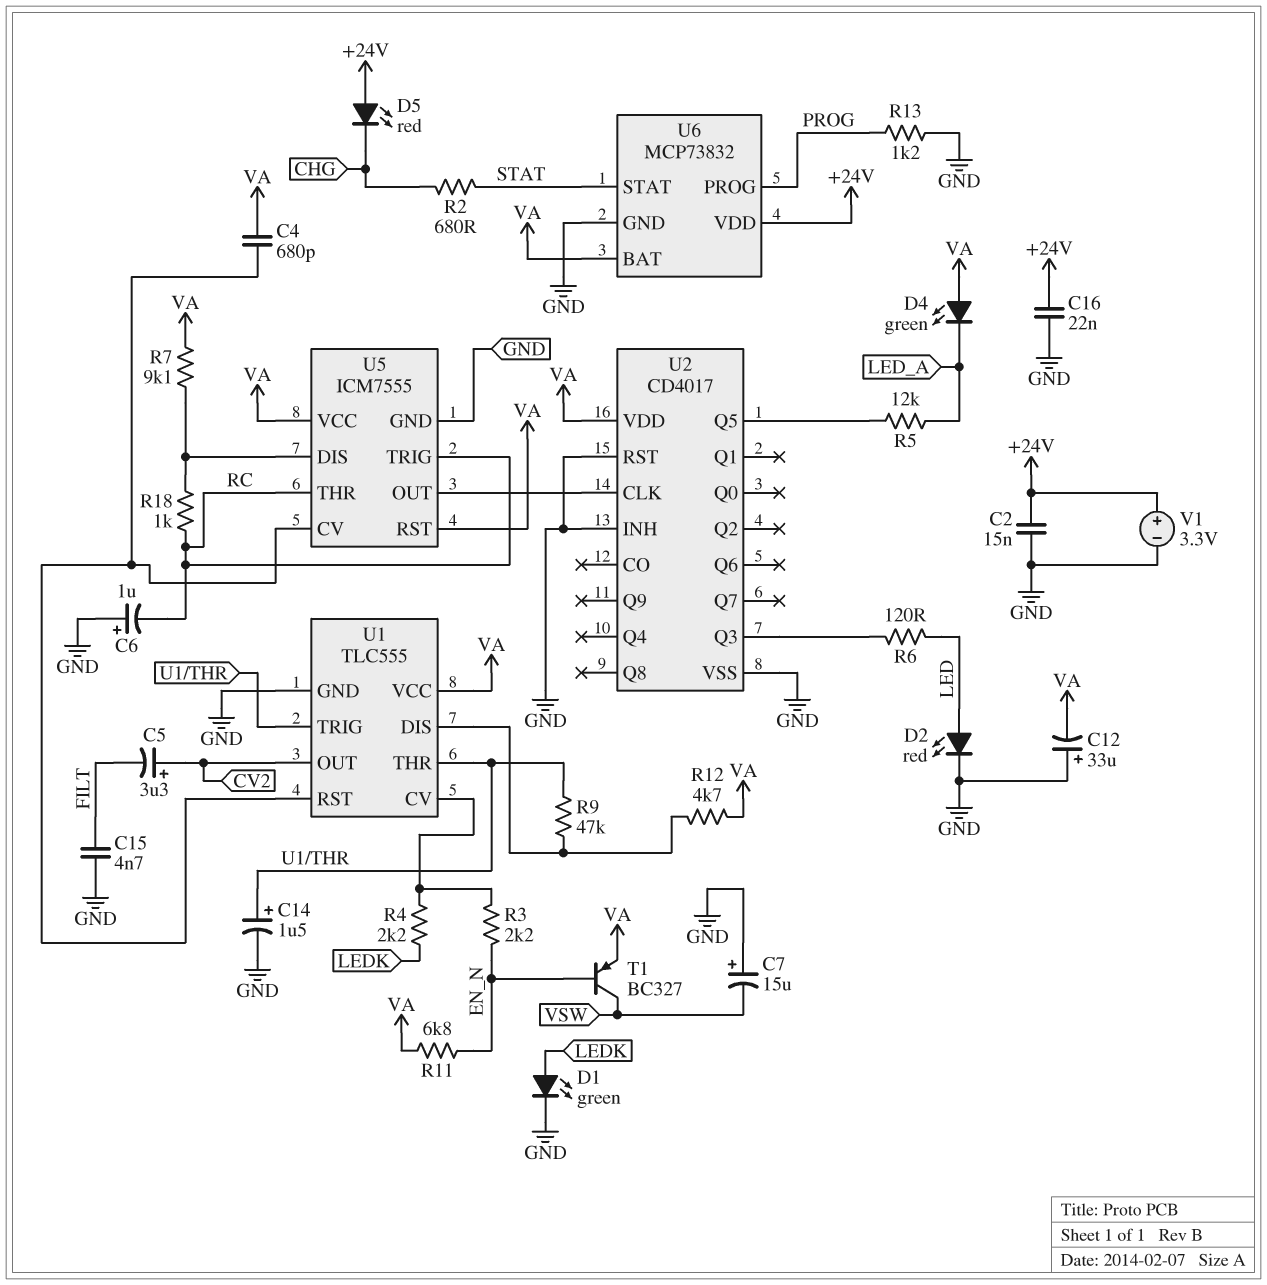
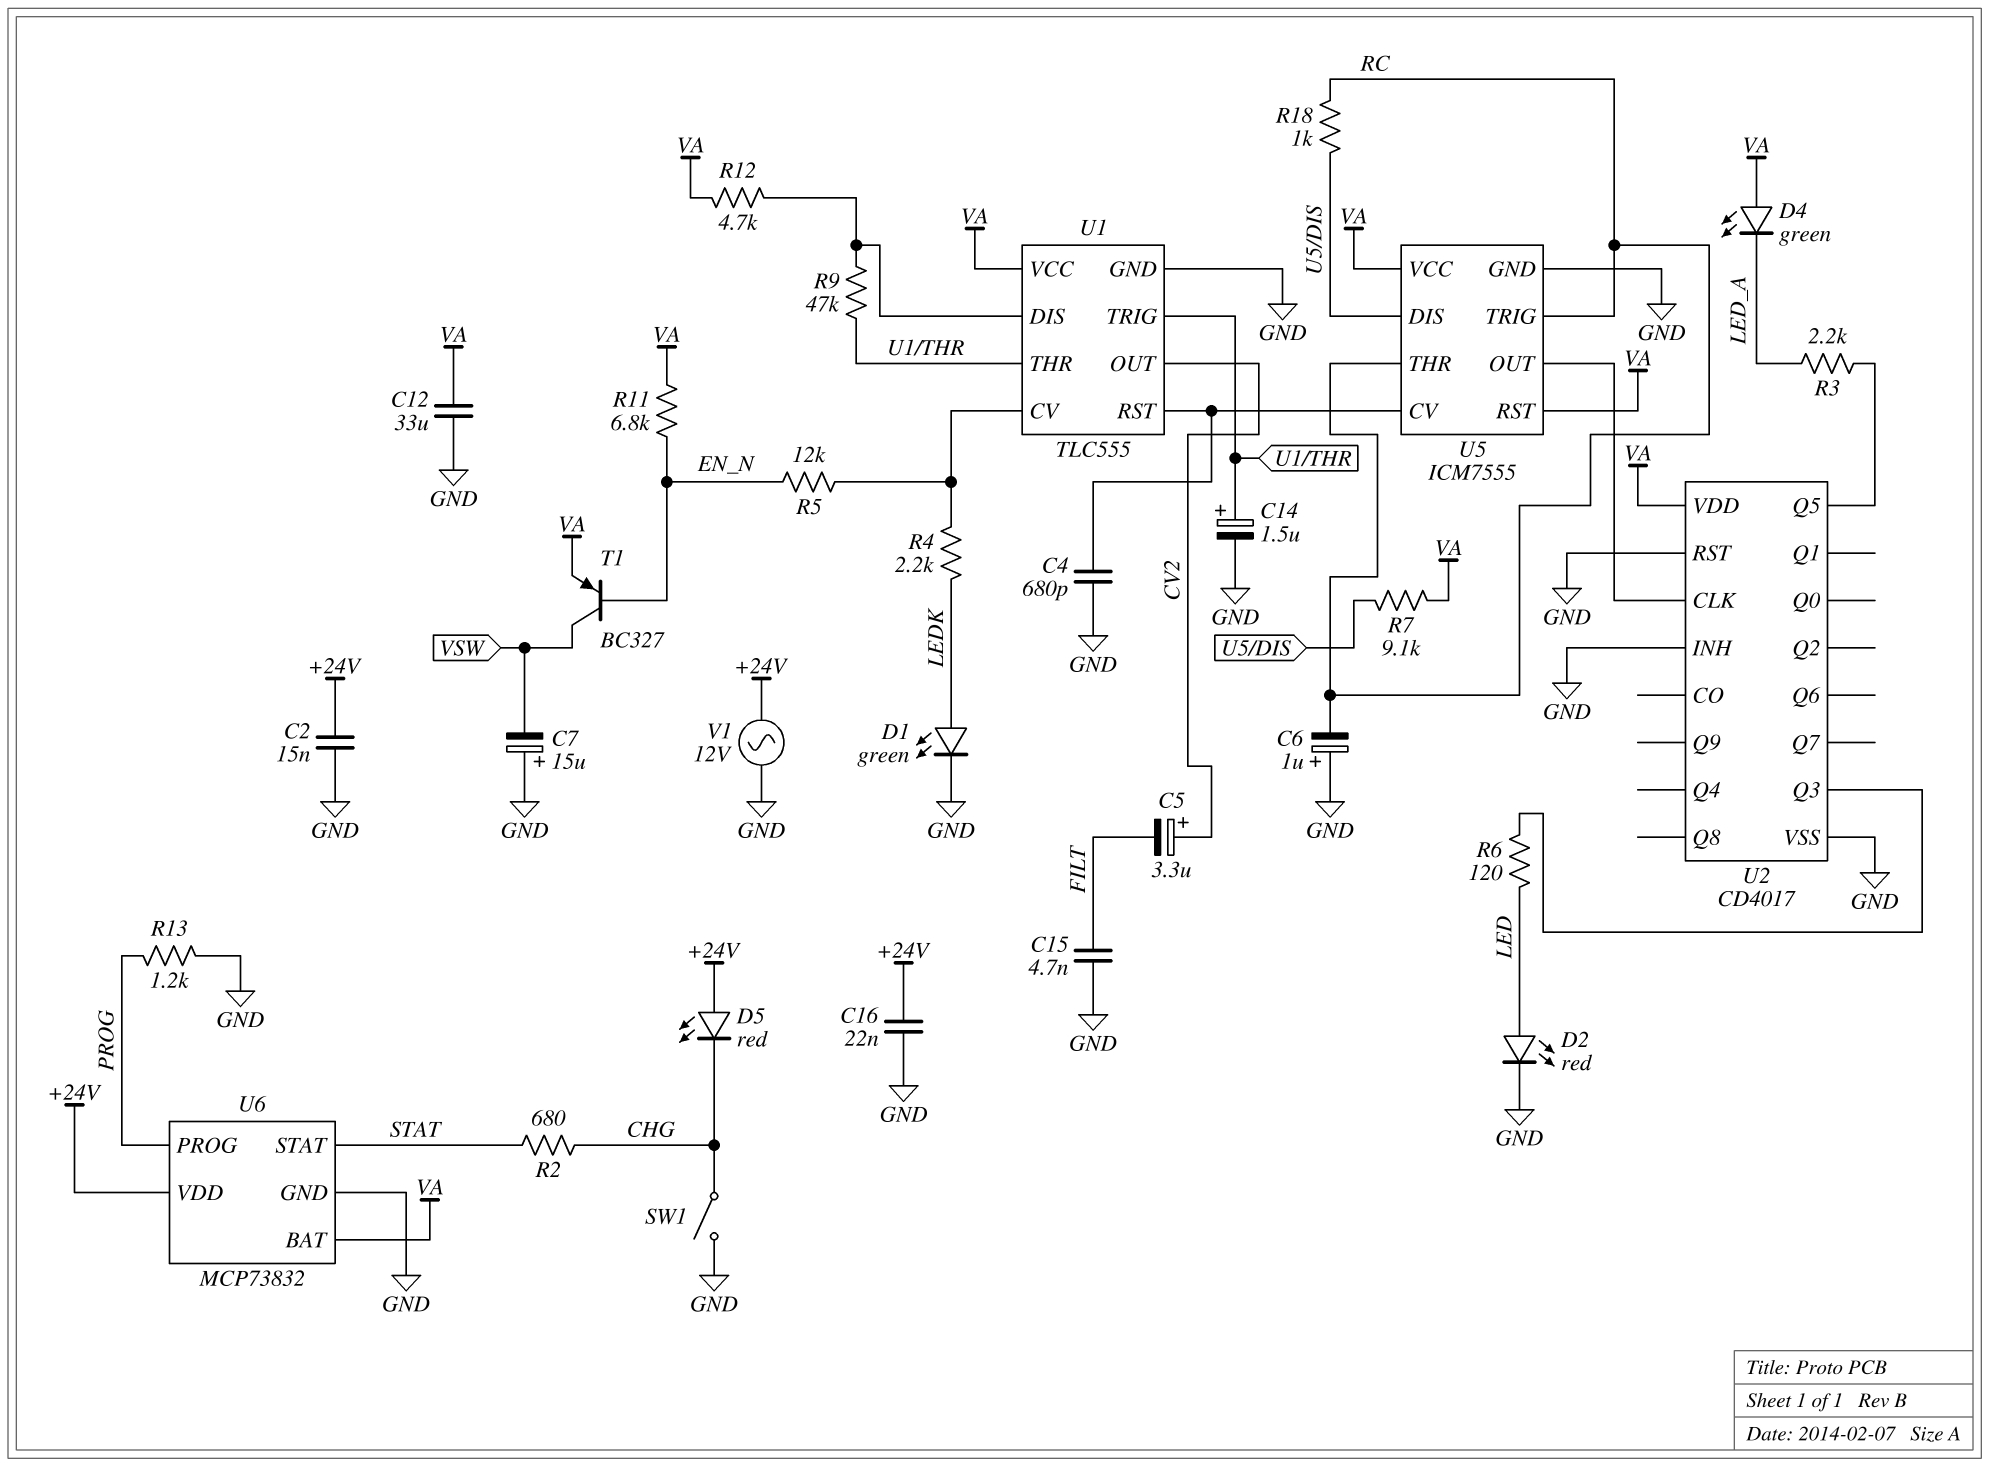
C4: 680pF (U1/RST, VA) -> 680pF (GND, U1/RST)
C12: 33uF (plus GND, minus VA) -> 33uF (GND, VA)
R3: 2.2k (EN_N, U1/CV) -> 2.2k (LED_A, U2/Q5)
R5: 12k (LED_A, U2/Q5) -> 12k (EN_N, U1/CV)
SW1: none -> switch (CHG, GND)
V1: 3.3V (plus +24V, minus GND) -> AC 12V (+24V, GND)

